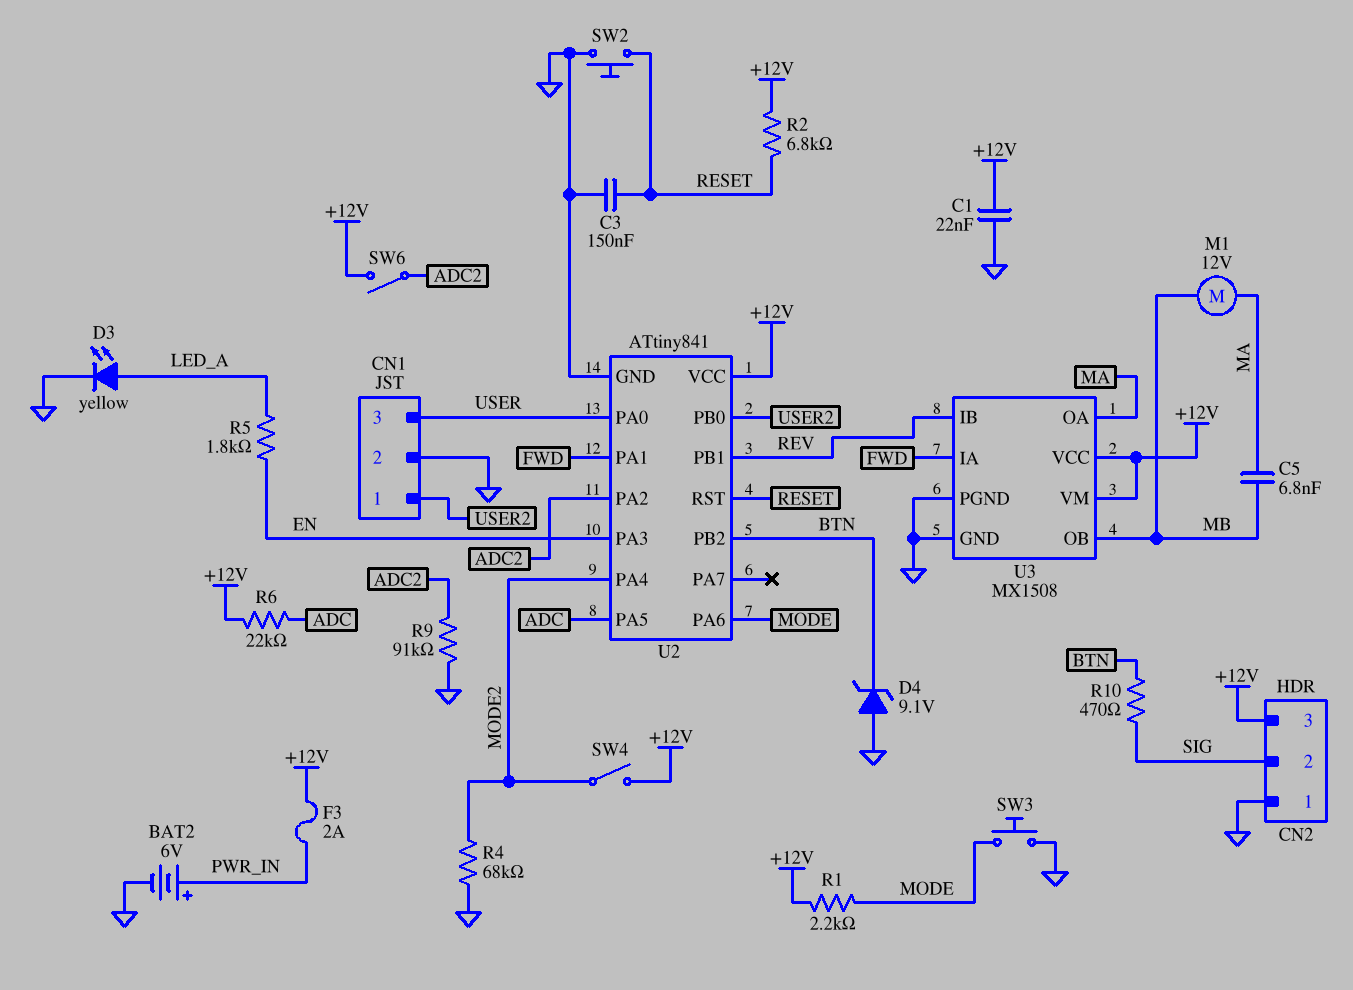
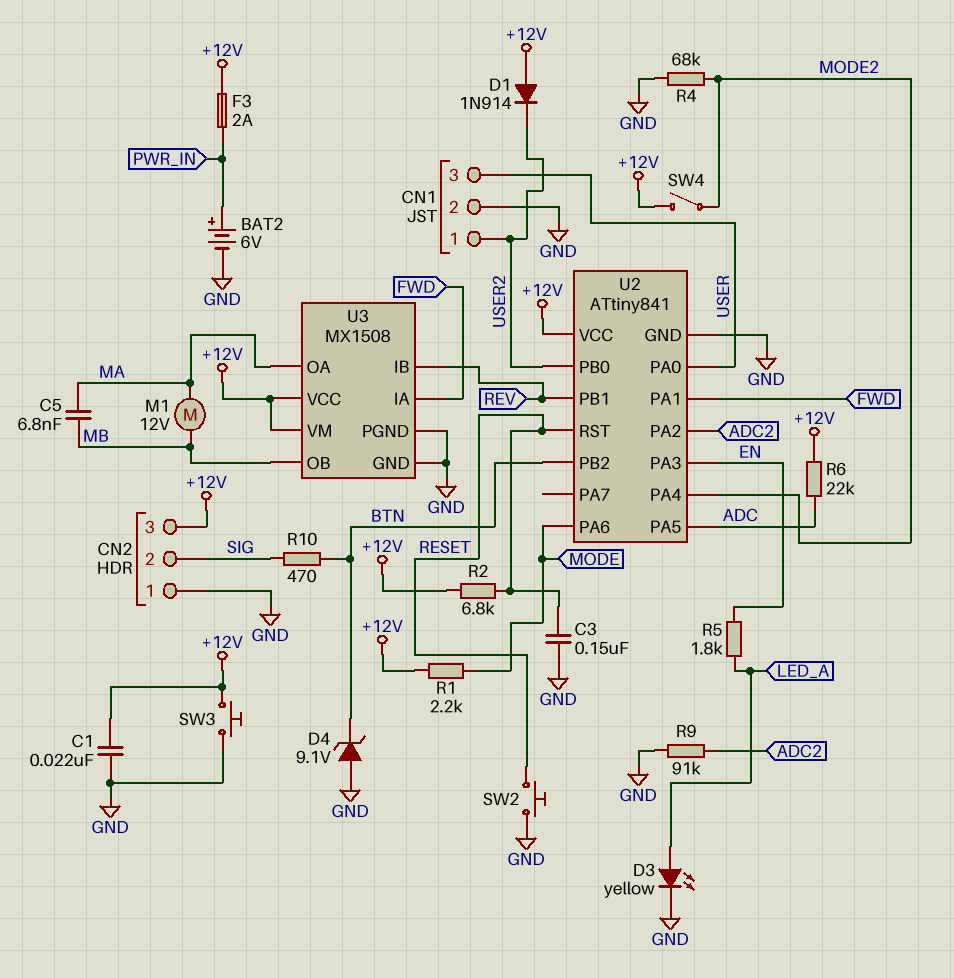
D1: none -> diode 1N914 (A +12V, K USER2)
SW3: button (GND, MODE) -> button (+12V, GND)
SW6: switch (+12V, ADC2) -> none

